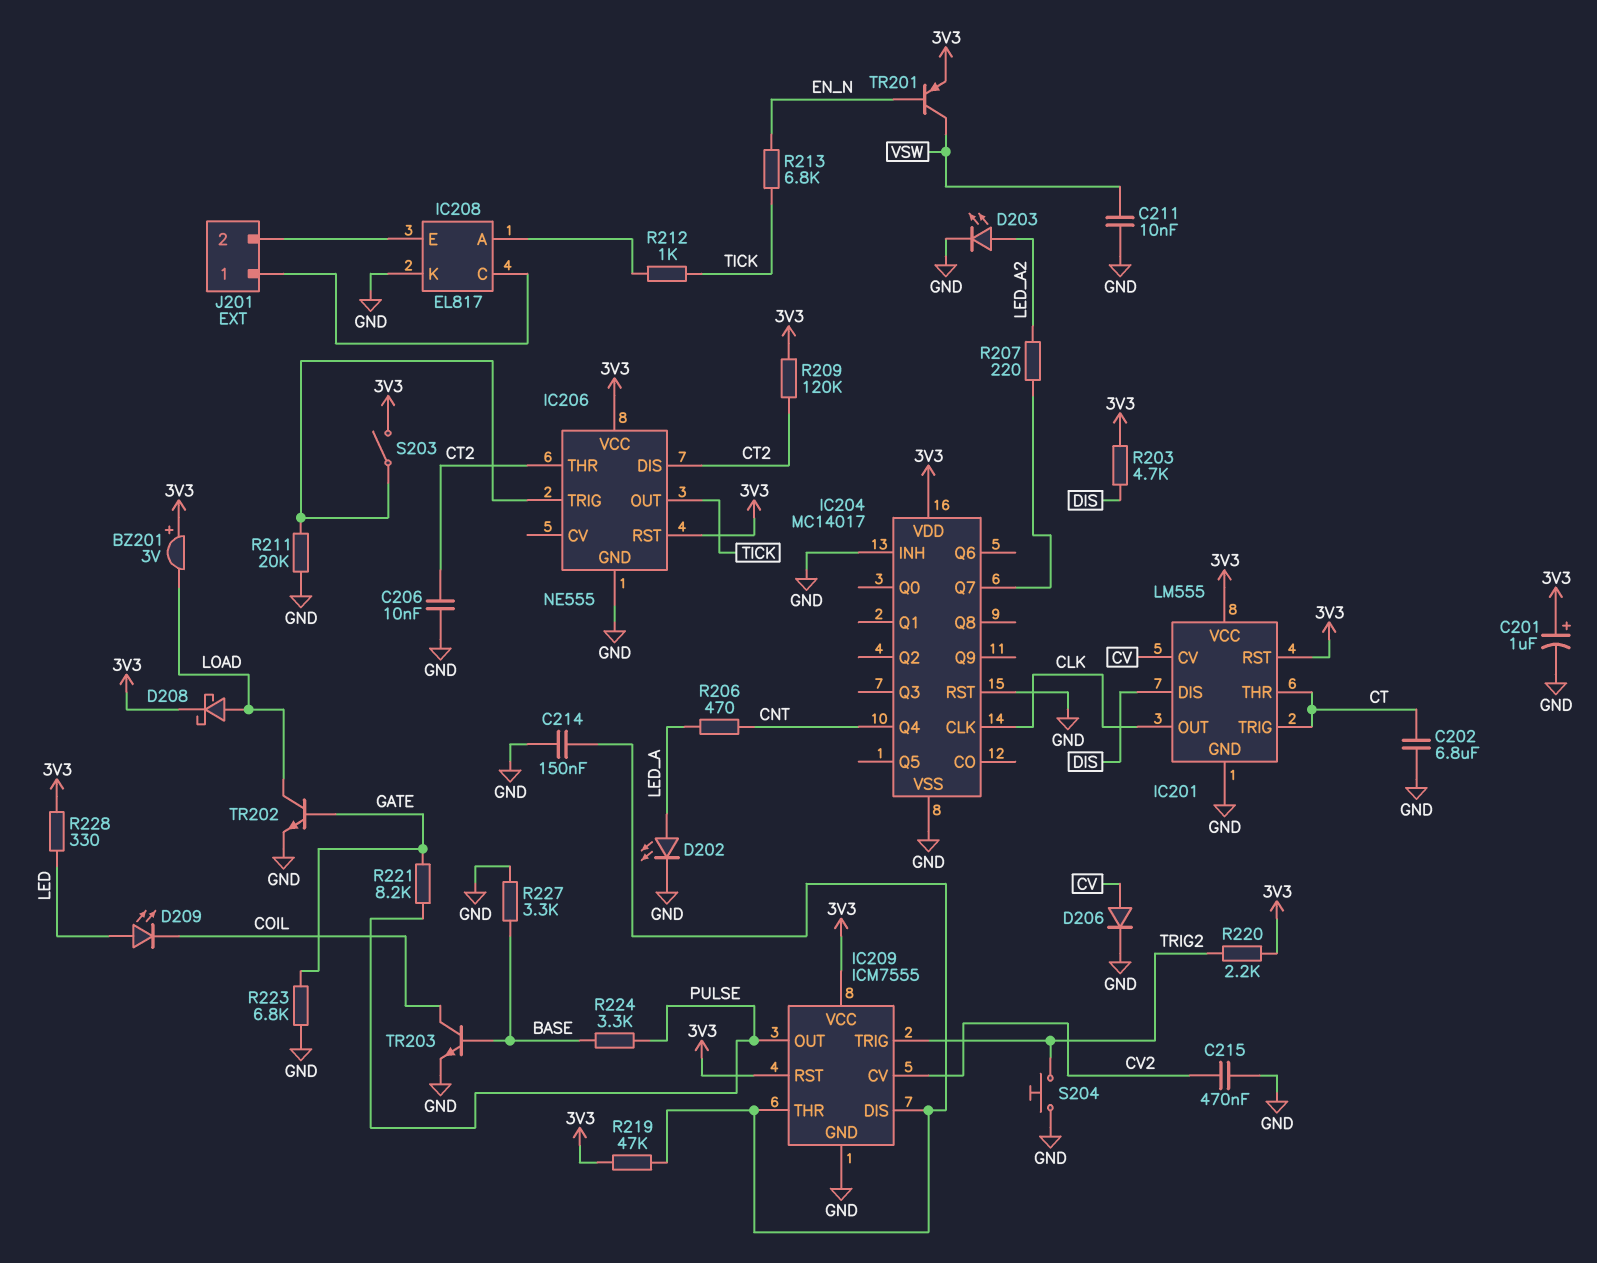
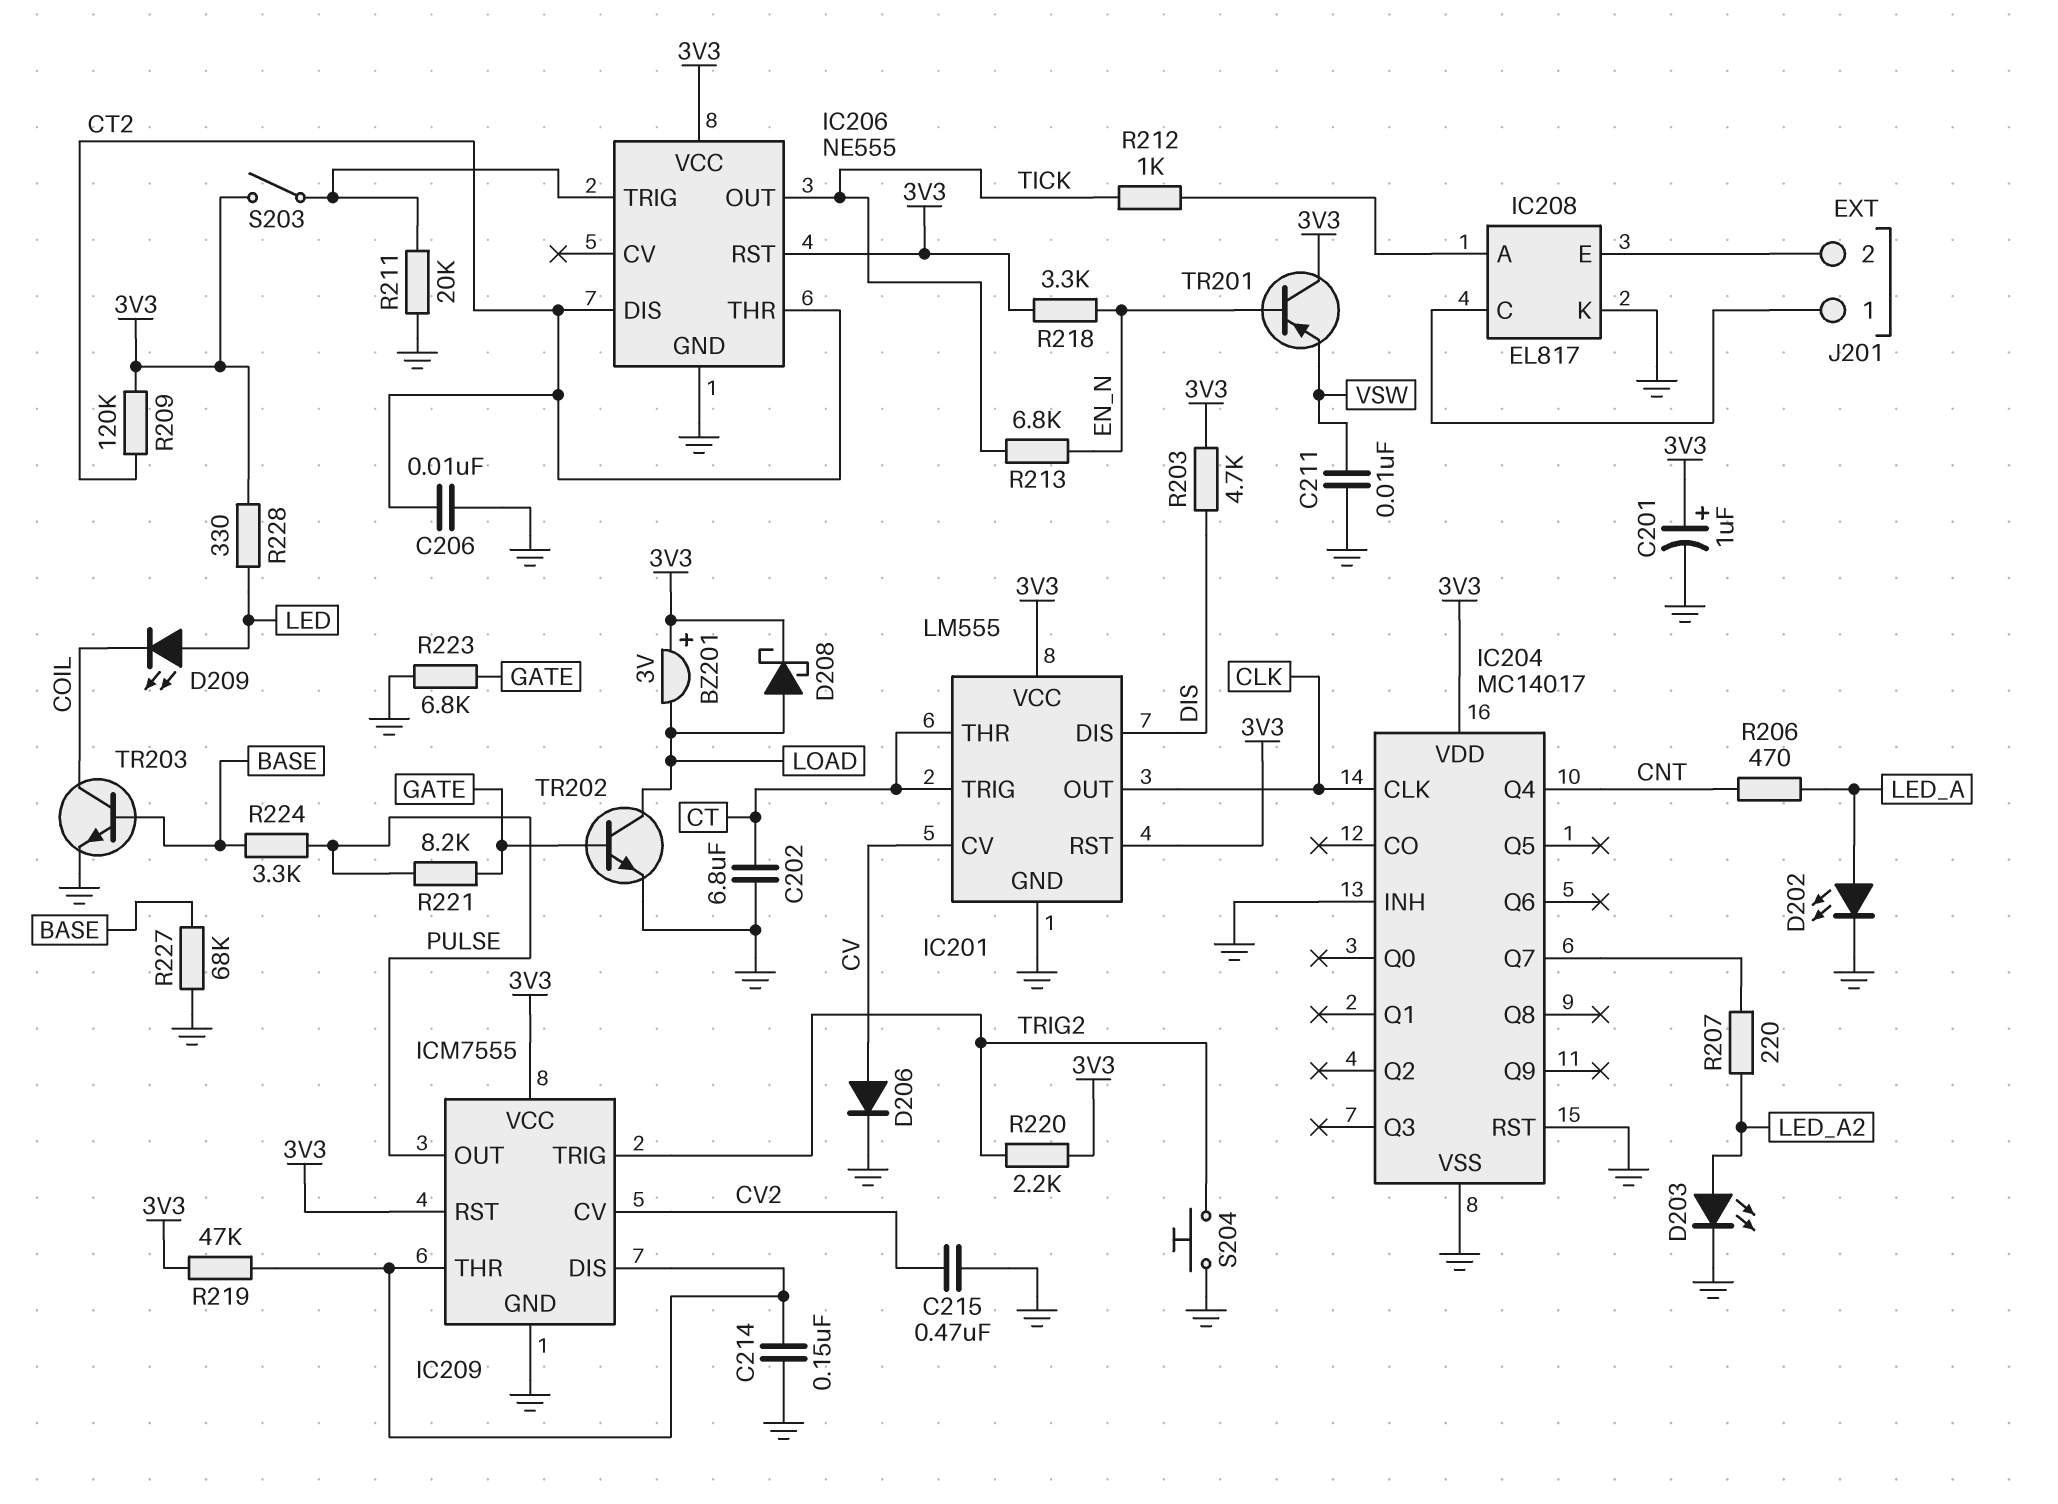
R218: none -> 3.3k (3V3, EN_N)
R227: 3.3k (BASE, GND) -> 68k (BASE, GND)
TR201: PNP (B EN_N, C VSW, E 3V3) -> PNP (B EN_N, C 3V3, E VSW)

